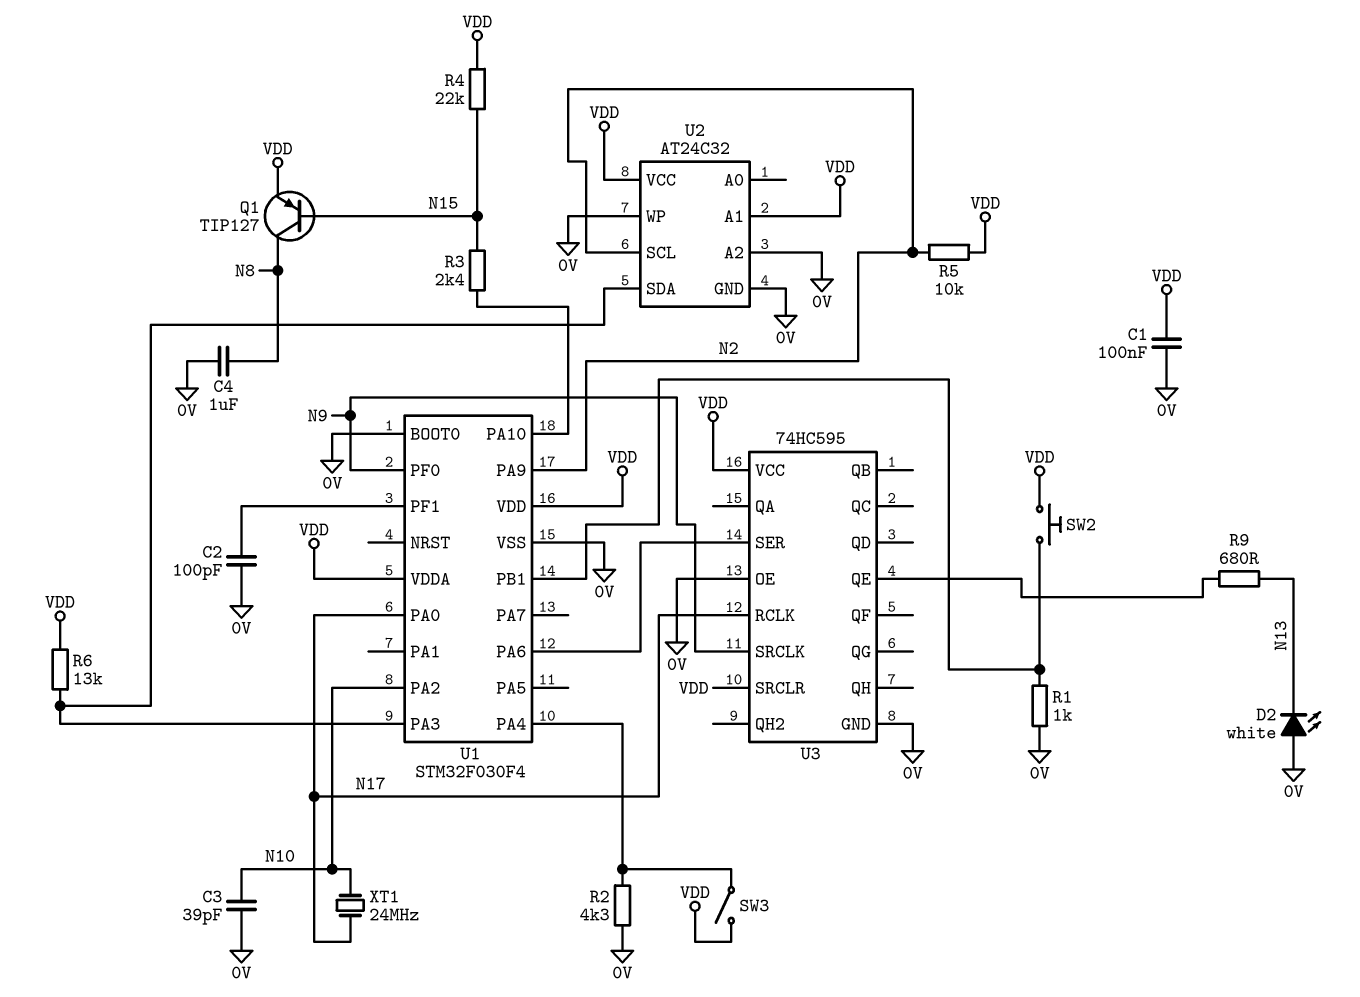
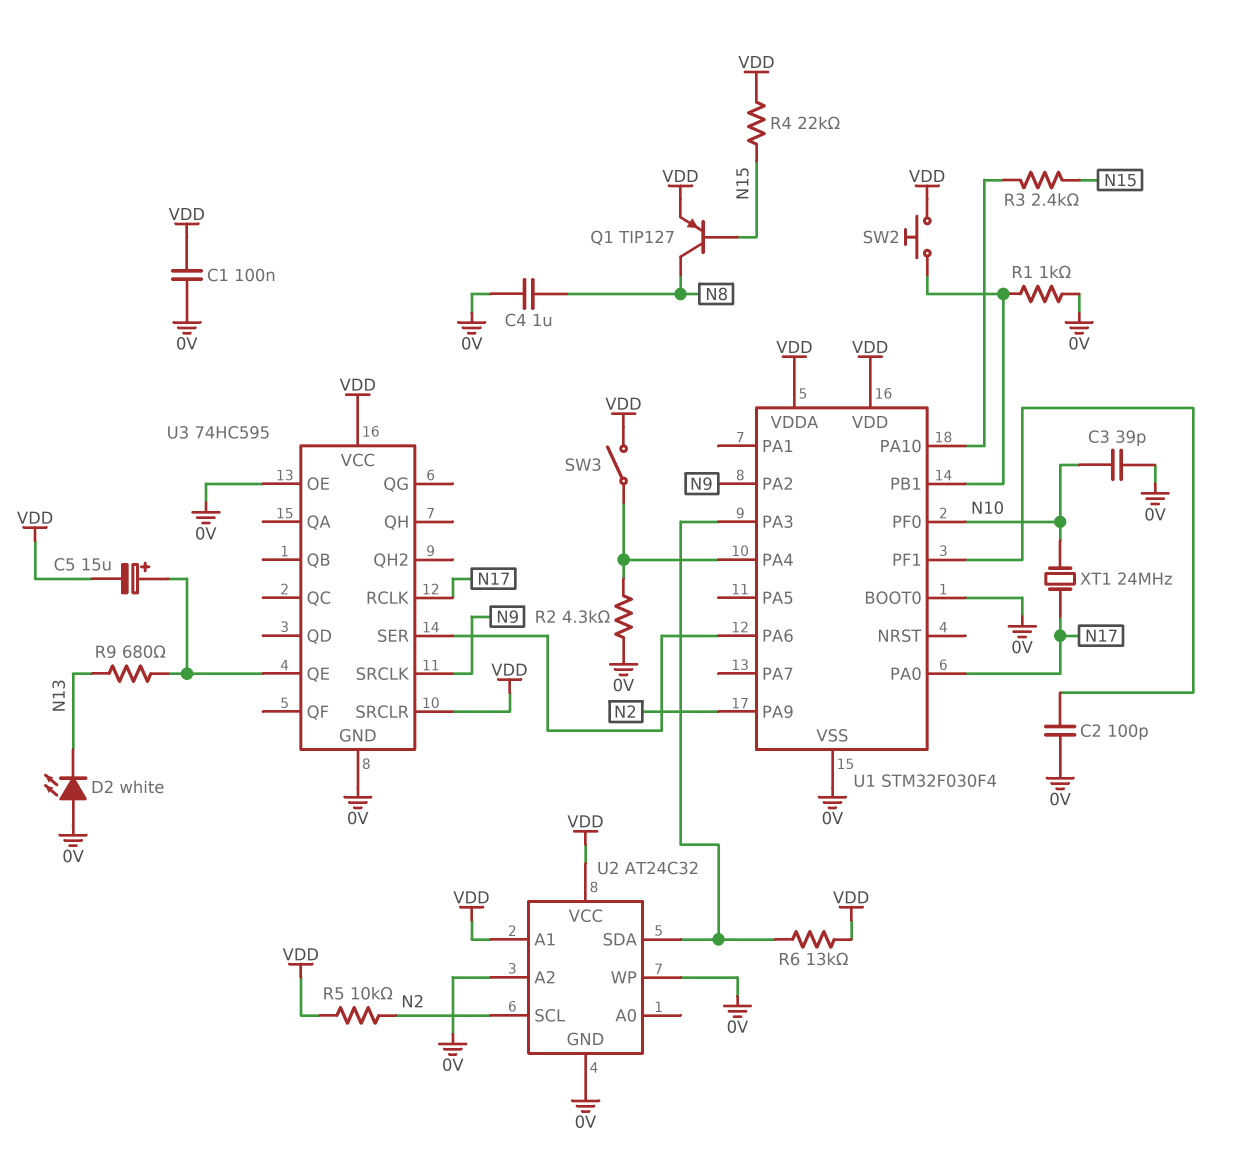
C5: none -> 15uF (plus U3/QE, minus VDD)
U1 pin PA2: N10 -> N9
U1 pin PF0: N9 -> N10

